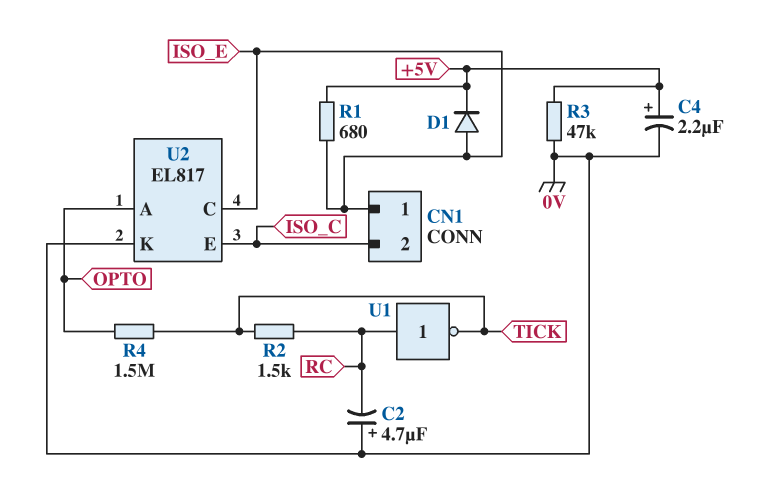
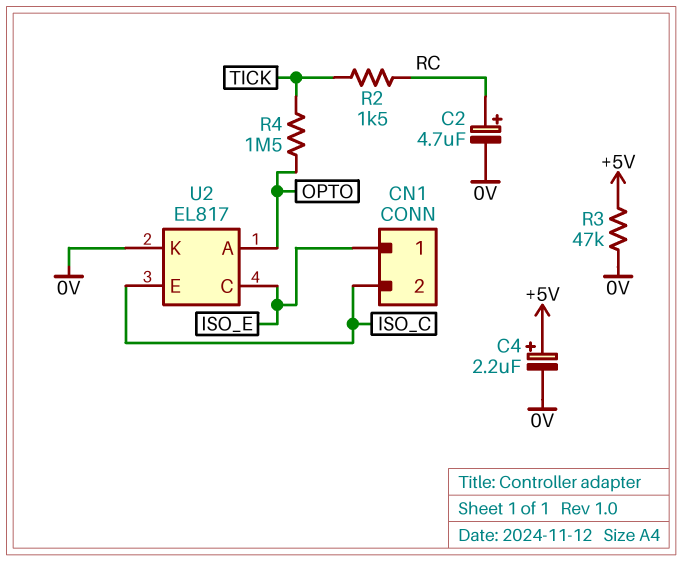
C2: 4.7uF (plus 0V, minus RC) -> 4.7uF (plus RC, minus 0V)
D1: diode (A ISO_E, K +5V) -> none
R1: 680 (+5V, ISO_E) -> none
U1: NOT (in RC, out TICK) -> none

